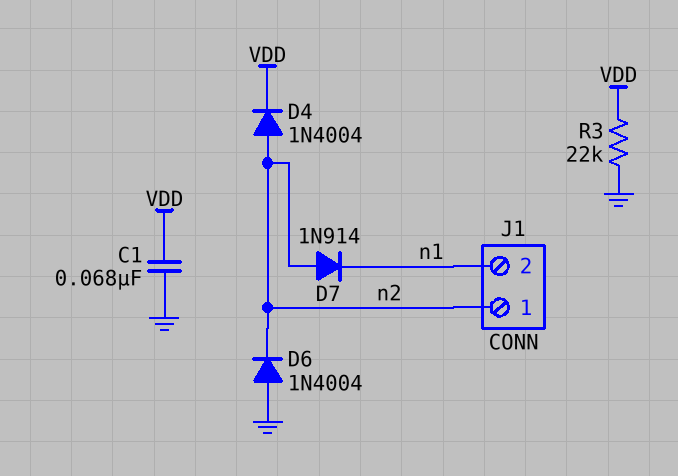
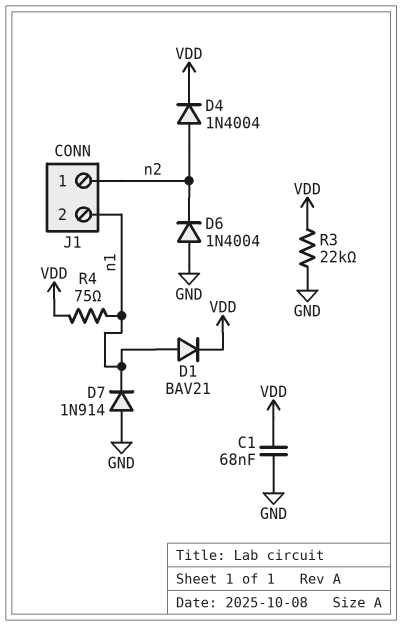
D1: none -> diode BAV21 (A n1, K VDD)
D7: diode 1N914 (A n2, K n1) -> diode 1N914 (A GND, K n1)
R4: none -> 75 (VDD, n1)

